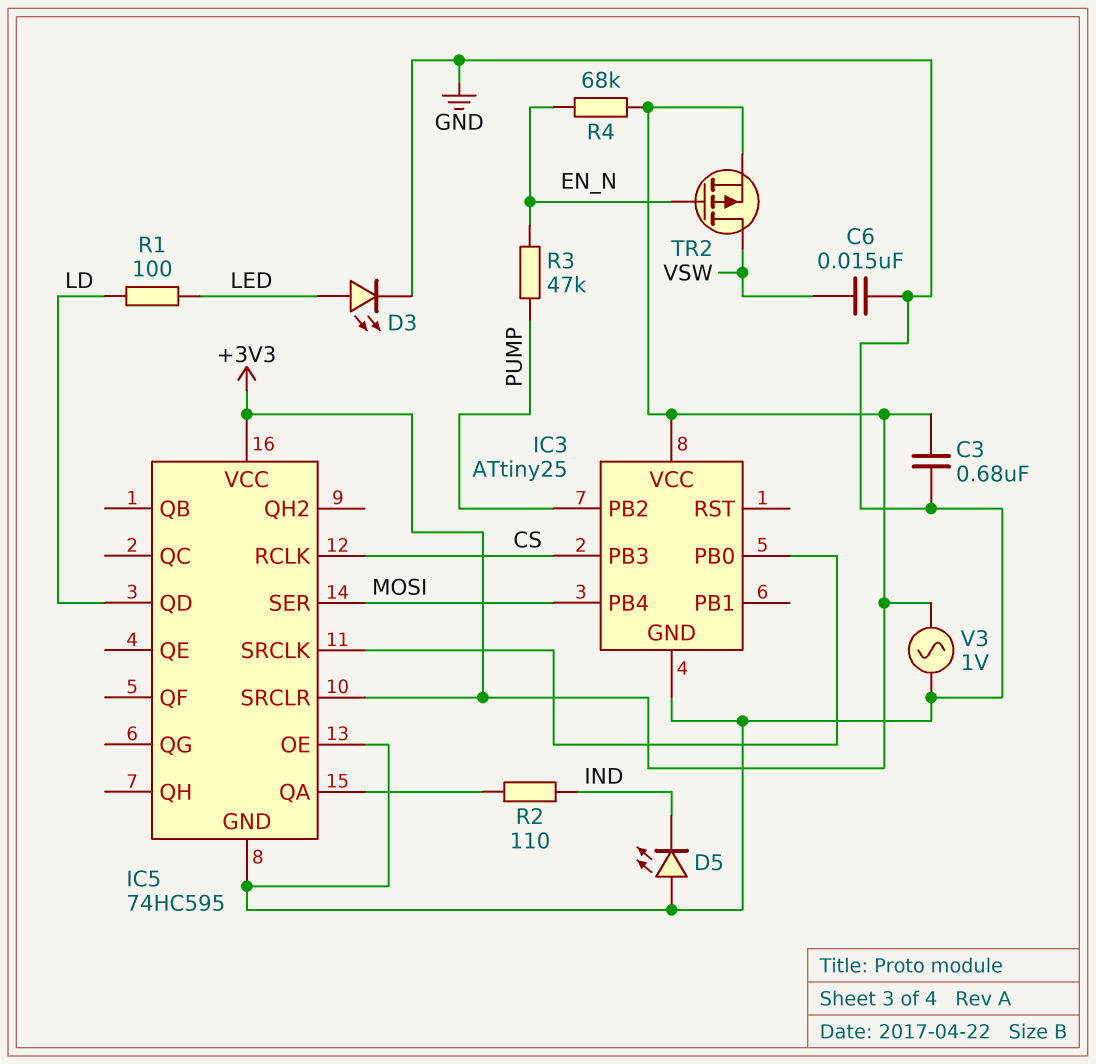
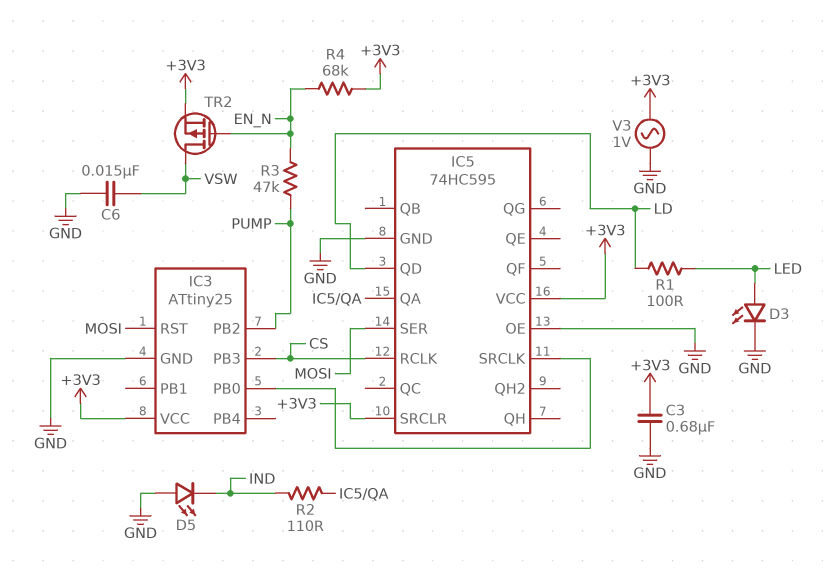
IC3 pin PB4: MOSI -> none
IC3 pin RST: none -> MOSI

